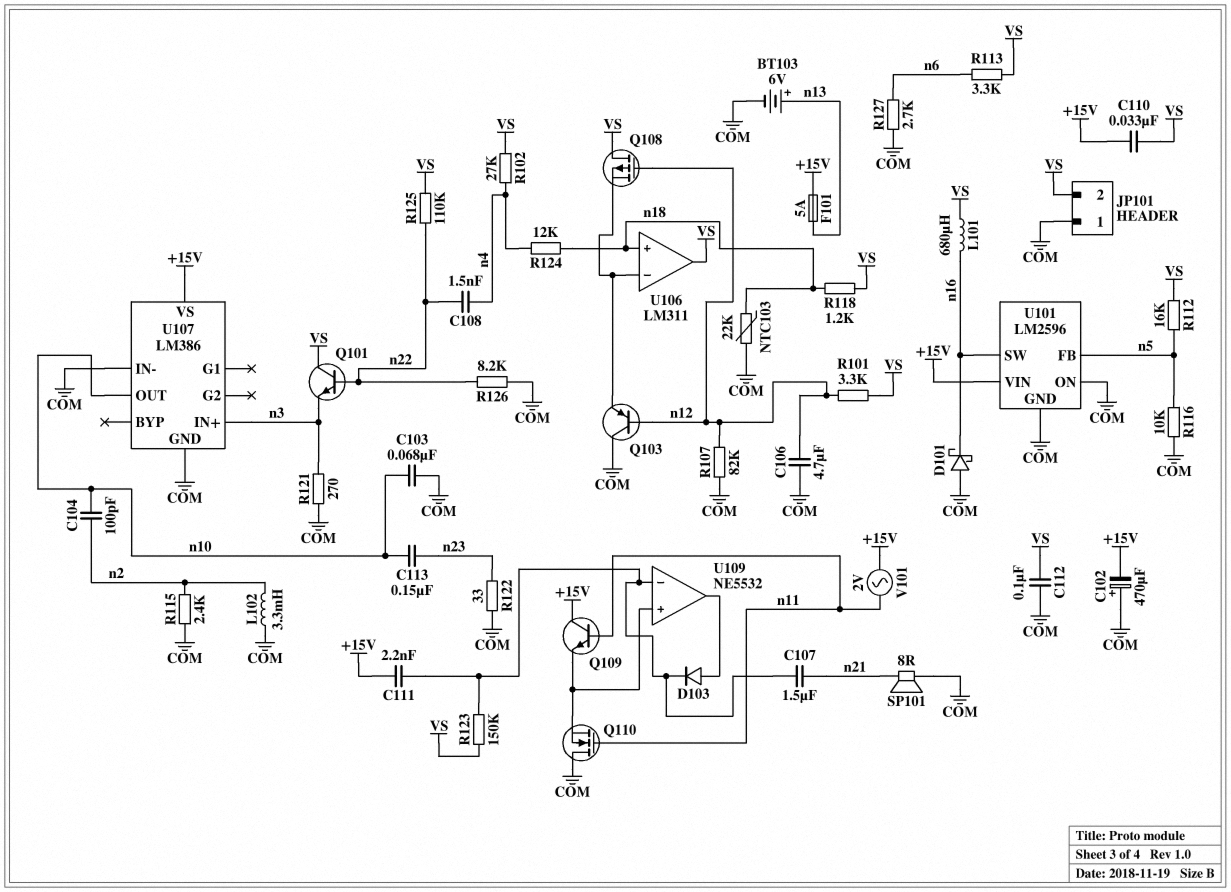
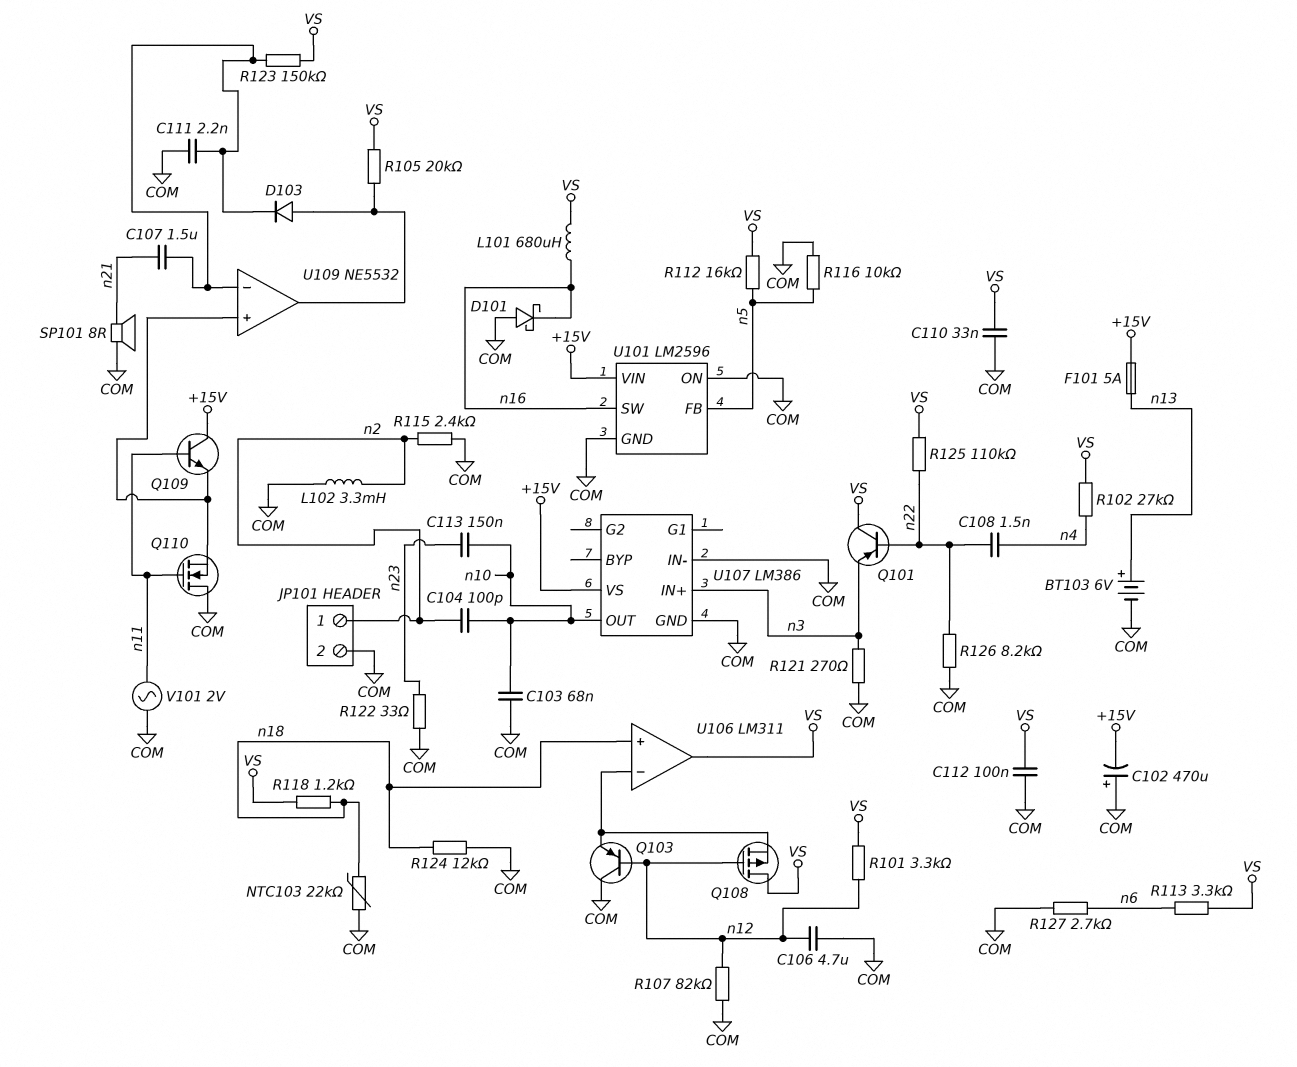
C110: 33nF (+15V, VS) -> 33nF (COM, VS)
C111: 2.2nF (+15V, U109/in-) -> 2.2nF (COM, U109/in-)
JP101 pin 1: COM -> n2
JP101 pin 2: VS -> COM
Q101: NPN (B n22, C VS, E n3) -> PNP (B n22, C VS, E n3)
R105: none -> 20k (U109/out, VS)
R124: 12k (n4, n18) -> 12k (COM, n18)
V101: AC 2V (+15V, n11) -> AC 2V (COM, n11)

